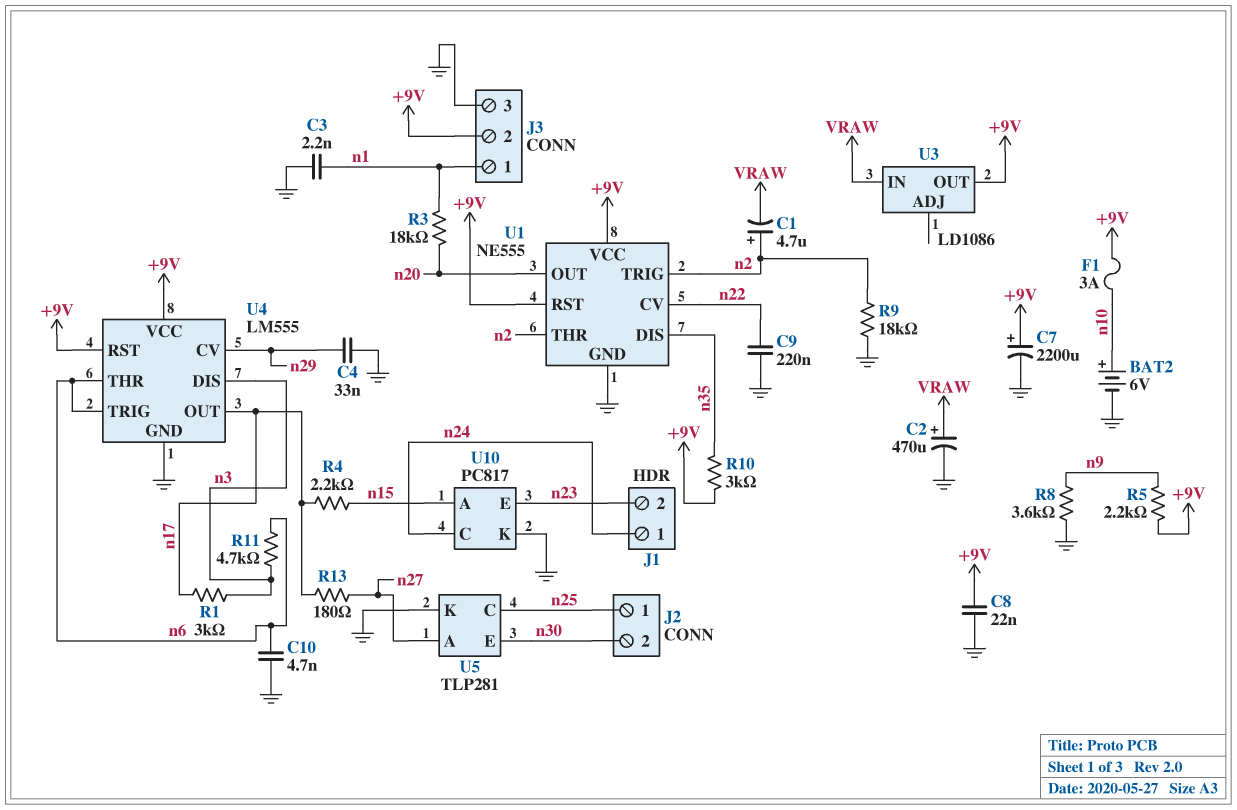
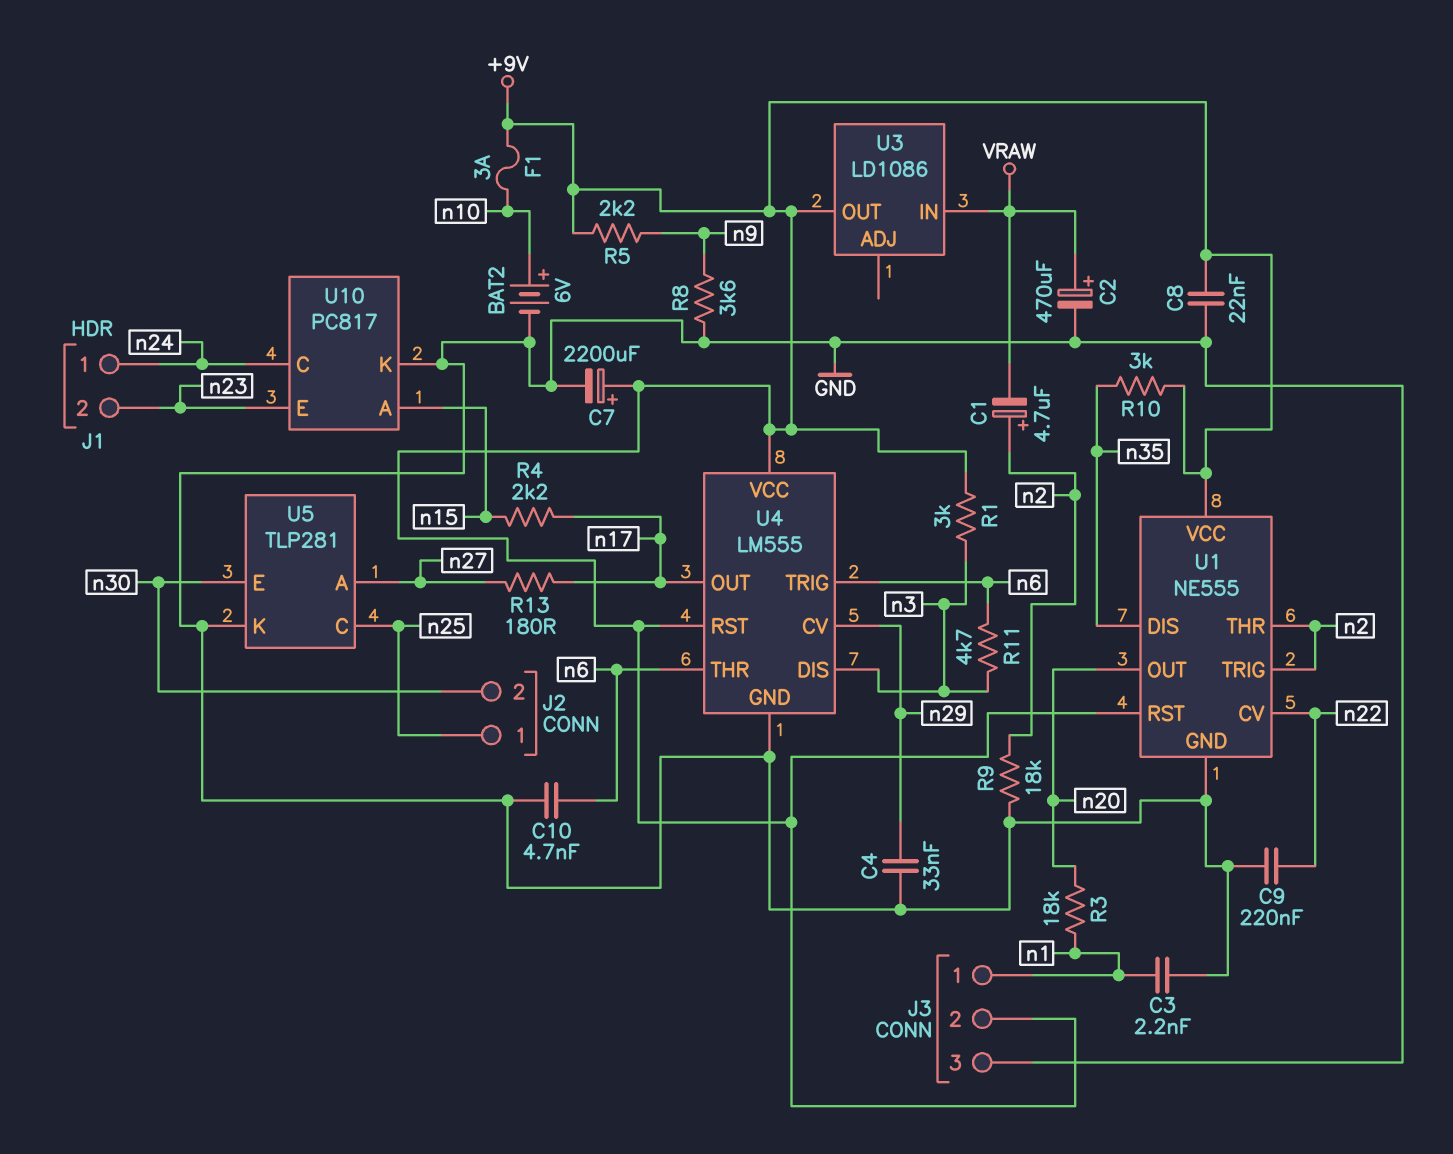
R1: 3k (n3, n17) -> 3k (+9V, n3)

